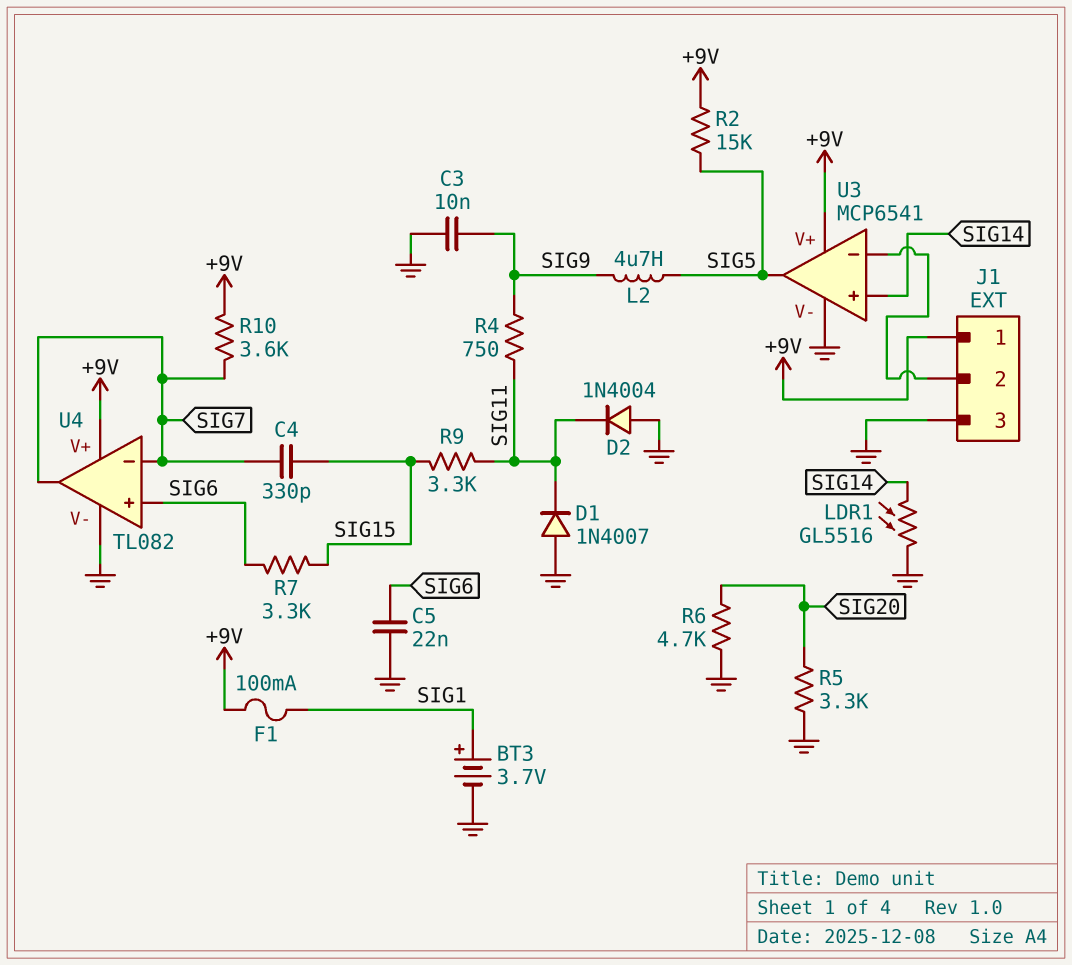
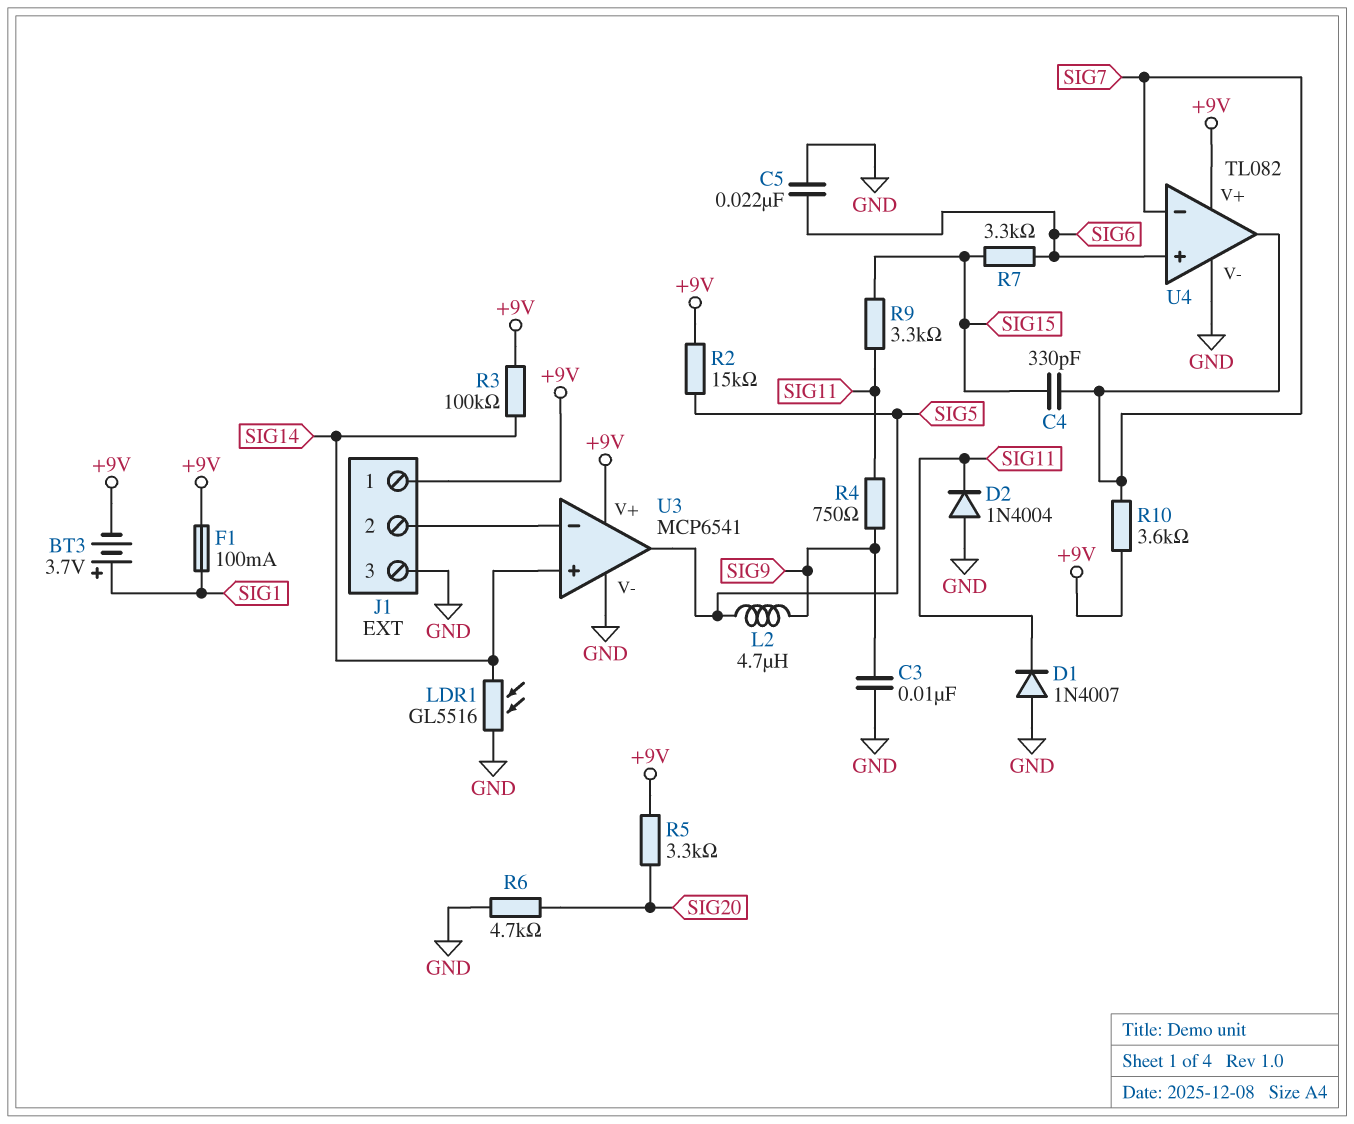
BT3: 3.7V (plus SIG1, minus GND) -> 3.7V (plus SIG1, minus +9V)
R3: none -> 100k (+9V, SIG14)
R5: 3.3k (GND, SIG20) -> 3.3k (+9V, SIG20)

